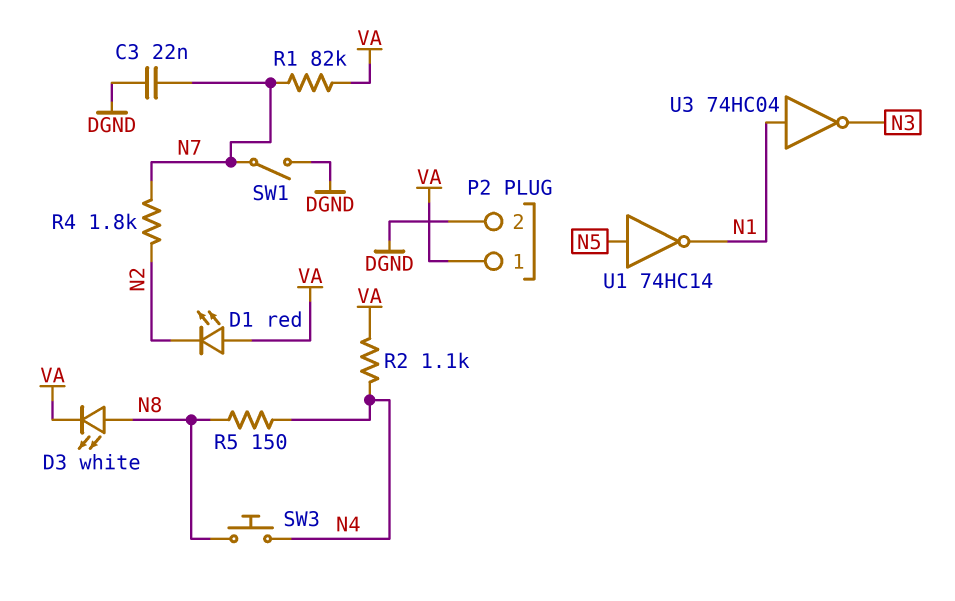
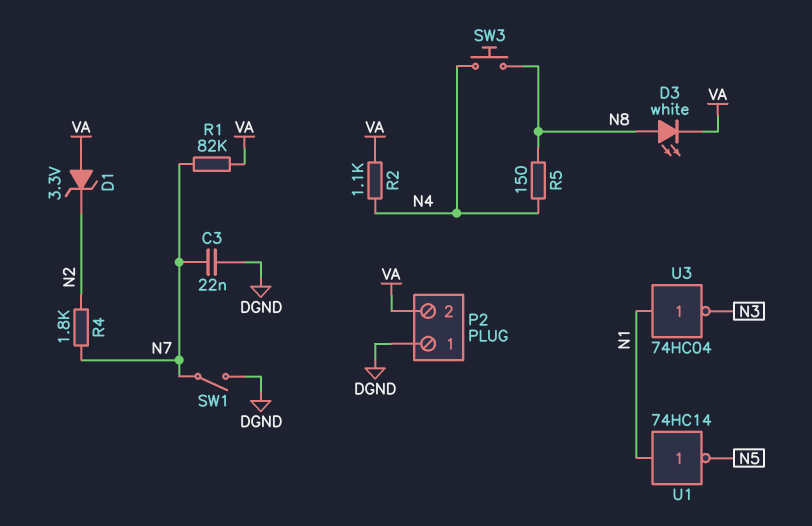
D1: LED red (A VA, K N2) -> zener 3.3V (A VA, K N2)
P2 pin 1: VA -> DGND
P2 pin 2: DGND -> VA
U1: NOT 74HC14 (in N5, out N1) -> NOT 74HC14 (in N1, out N5)

